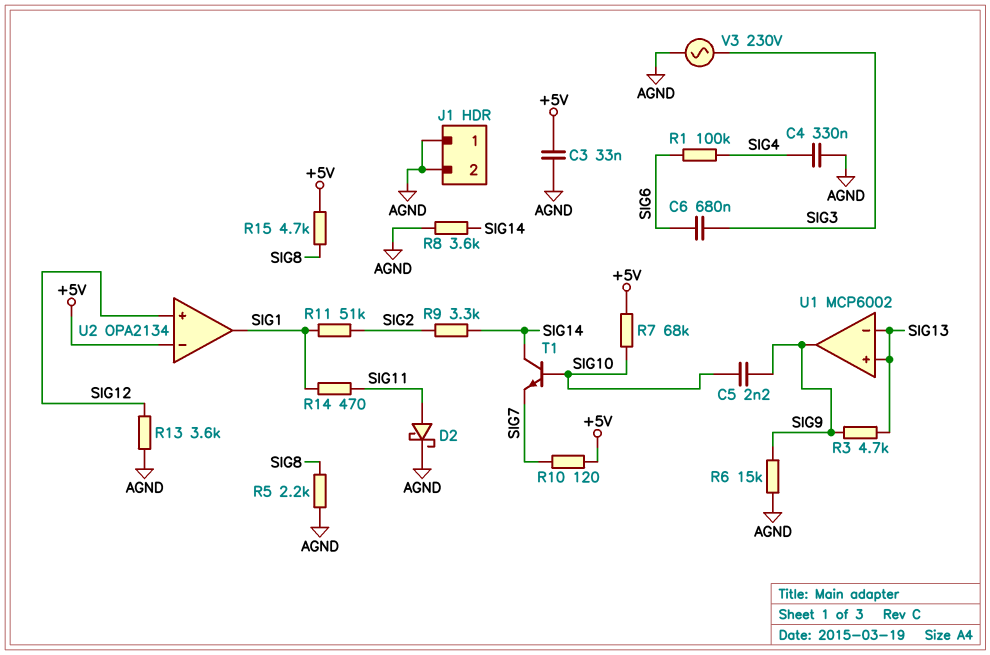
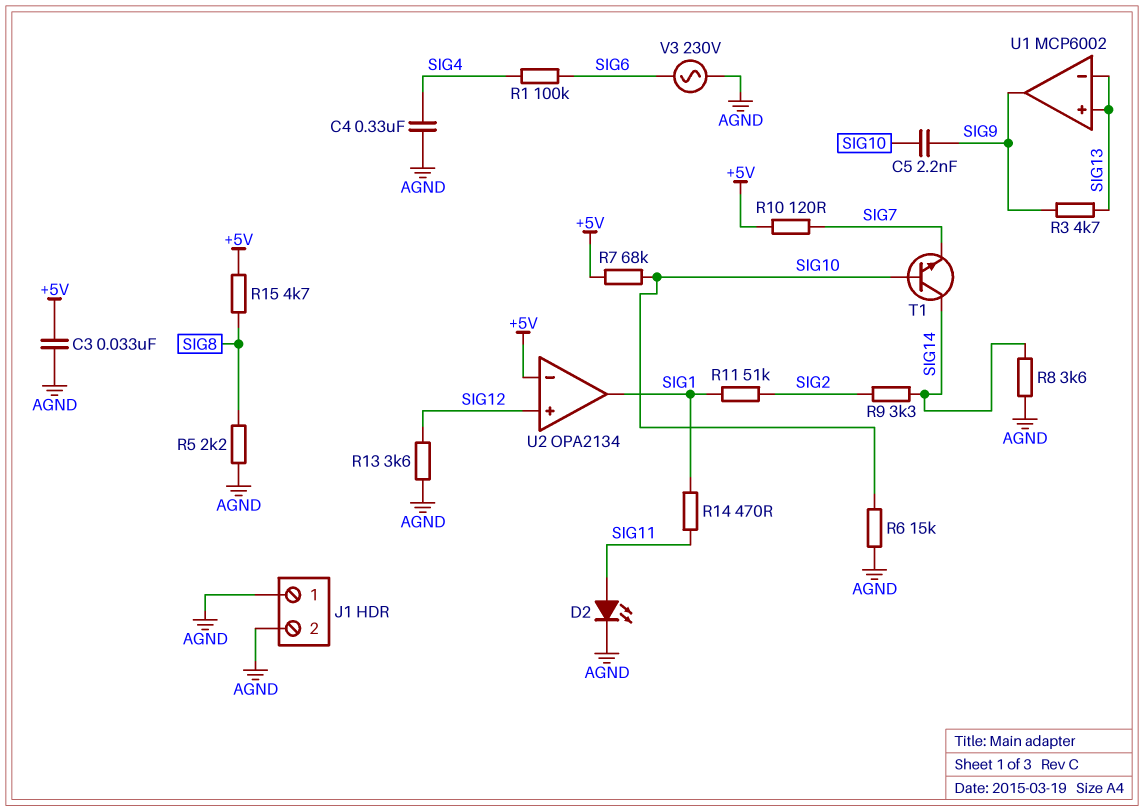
C6: 680nF (SIG3, SIG6) -> none
D2: schottky (A SIG11, K AGND) -> LED (A SIG11, K AGND)
R6: 15k (AGND, SIG9) -> 15k (AGND, SIG10)
V3: AC 230V (AGND, SIG3) -> AC 230V (AGND, SIG6)

